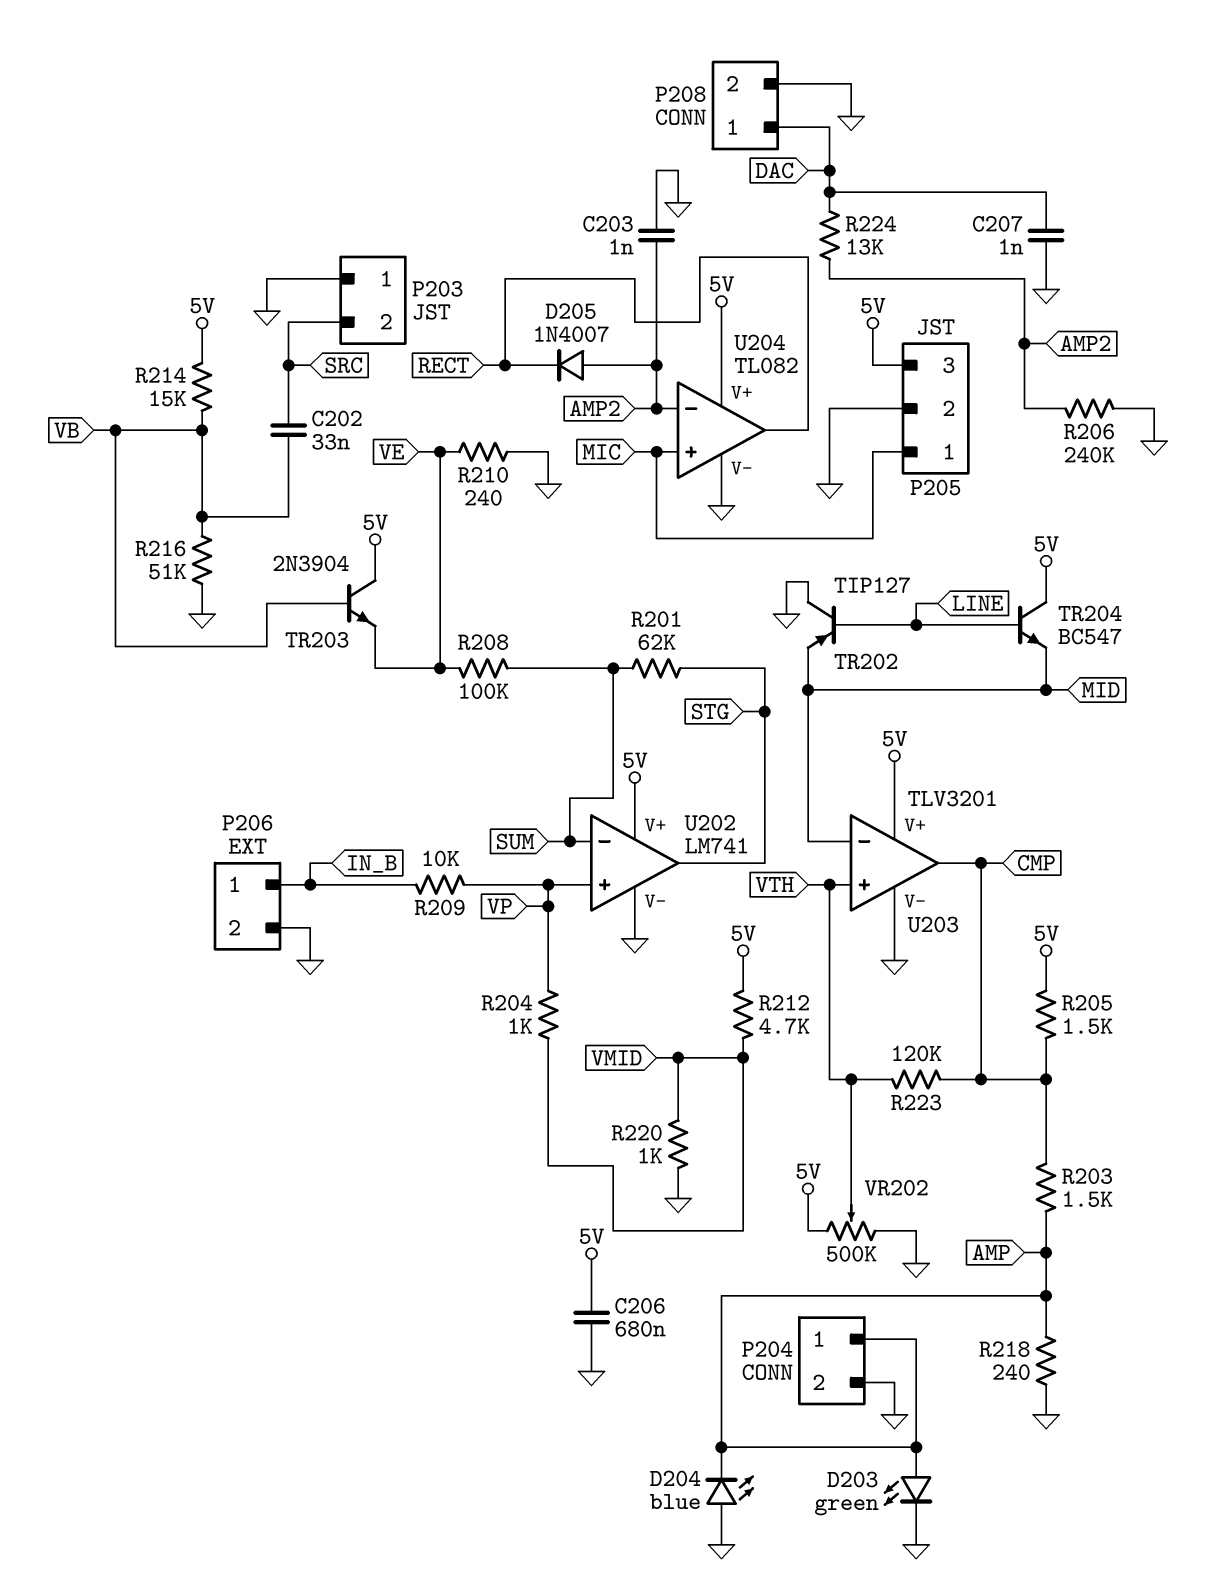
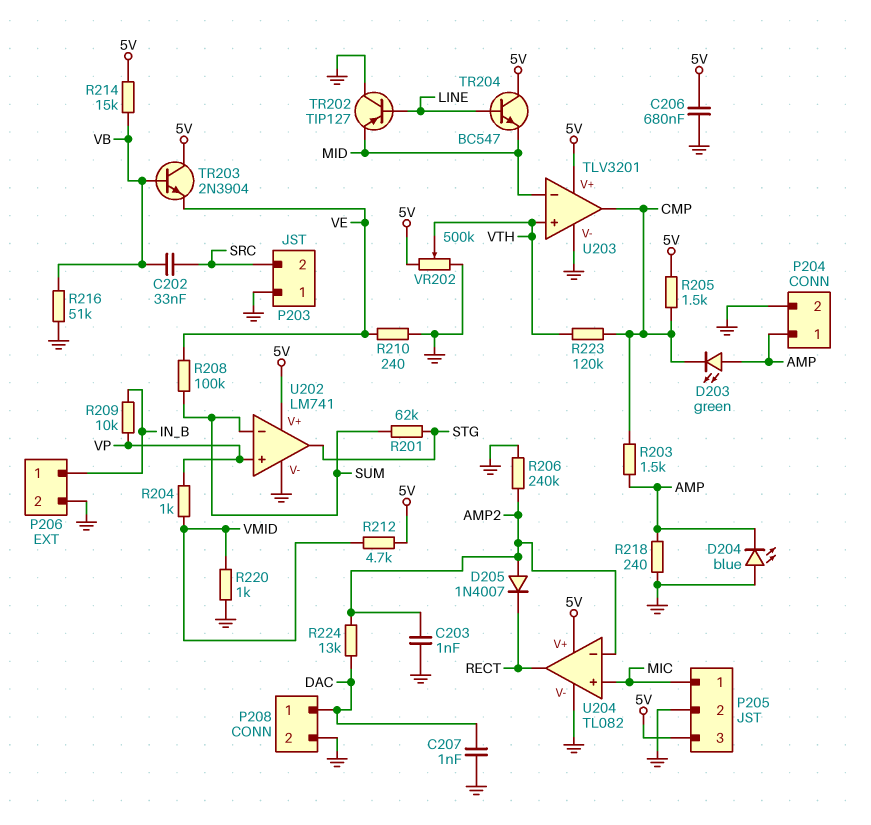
D203: LED green (A AMP, K GND) -> LED green (A AMP, K CMP)

